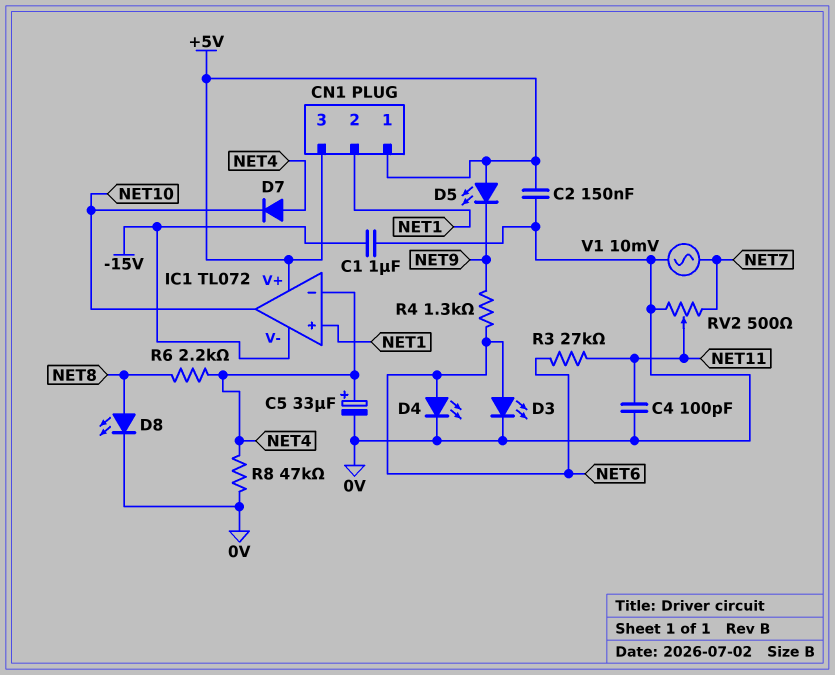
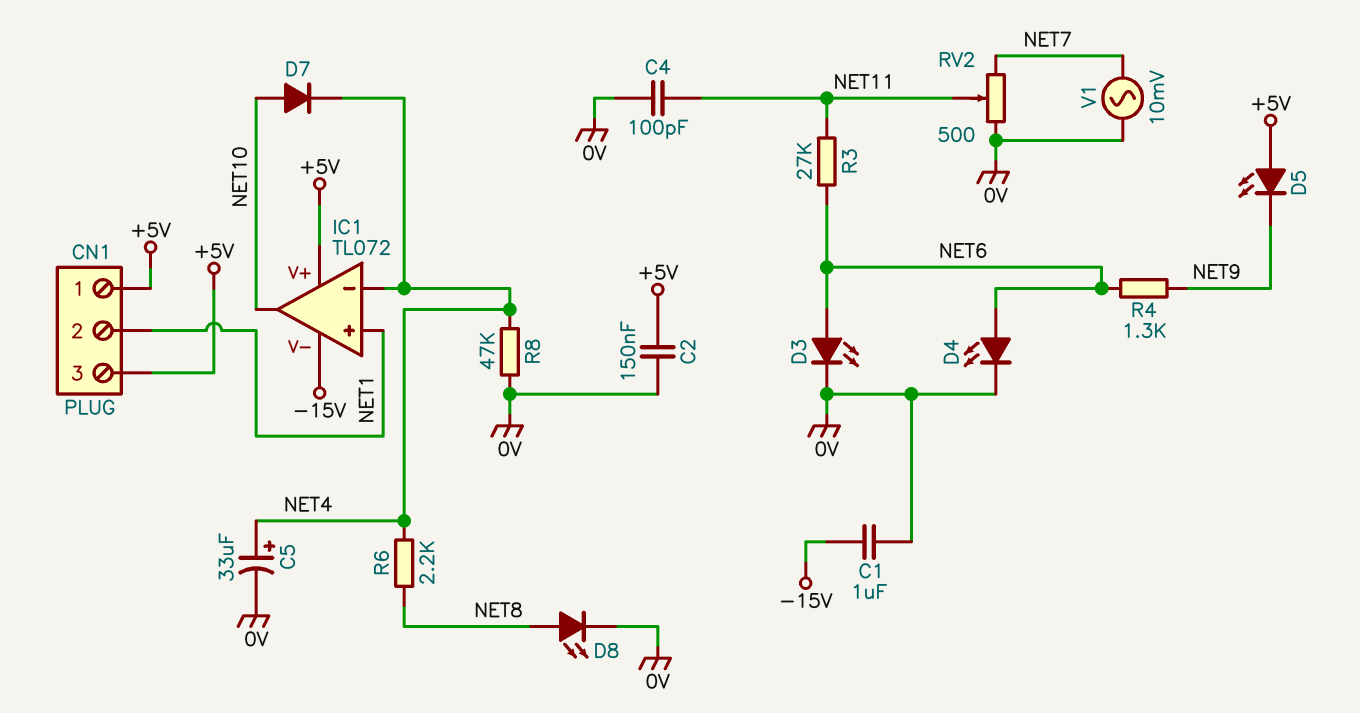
D7: diode (A NET4, K NET10) -> diode (A NET10, K NET4)

